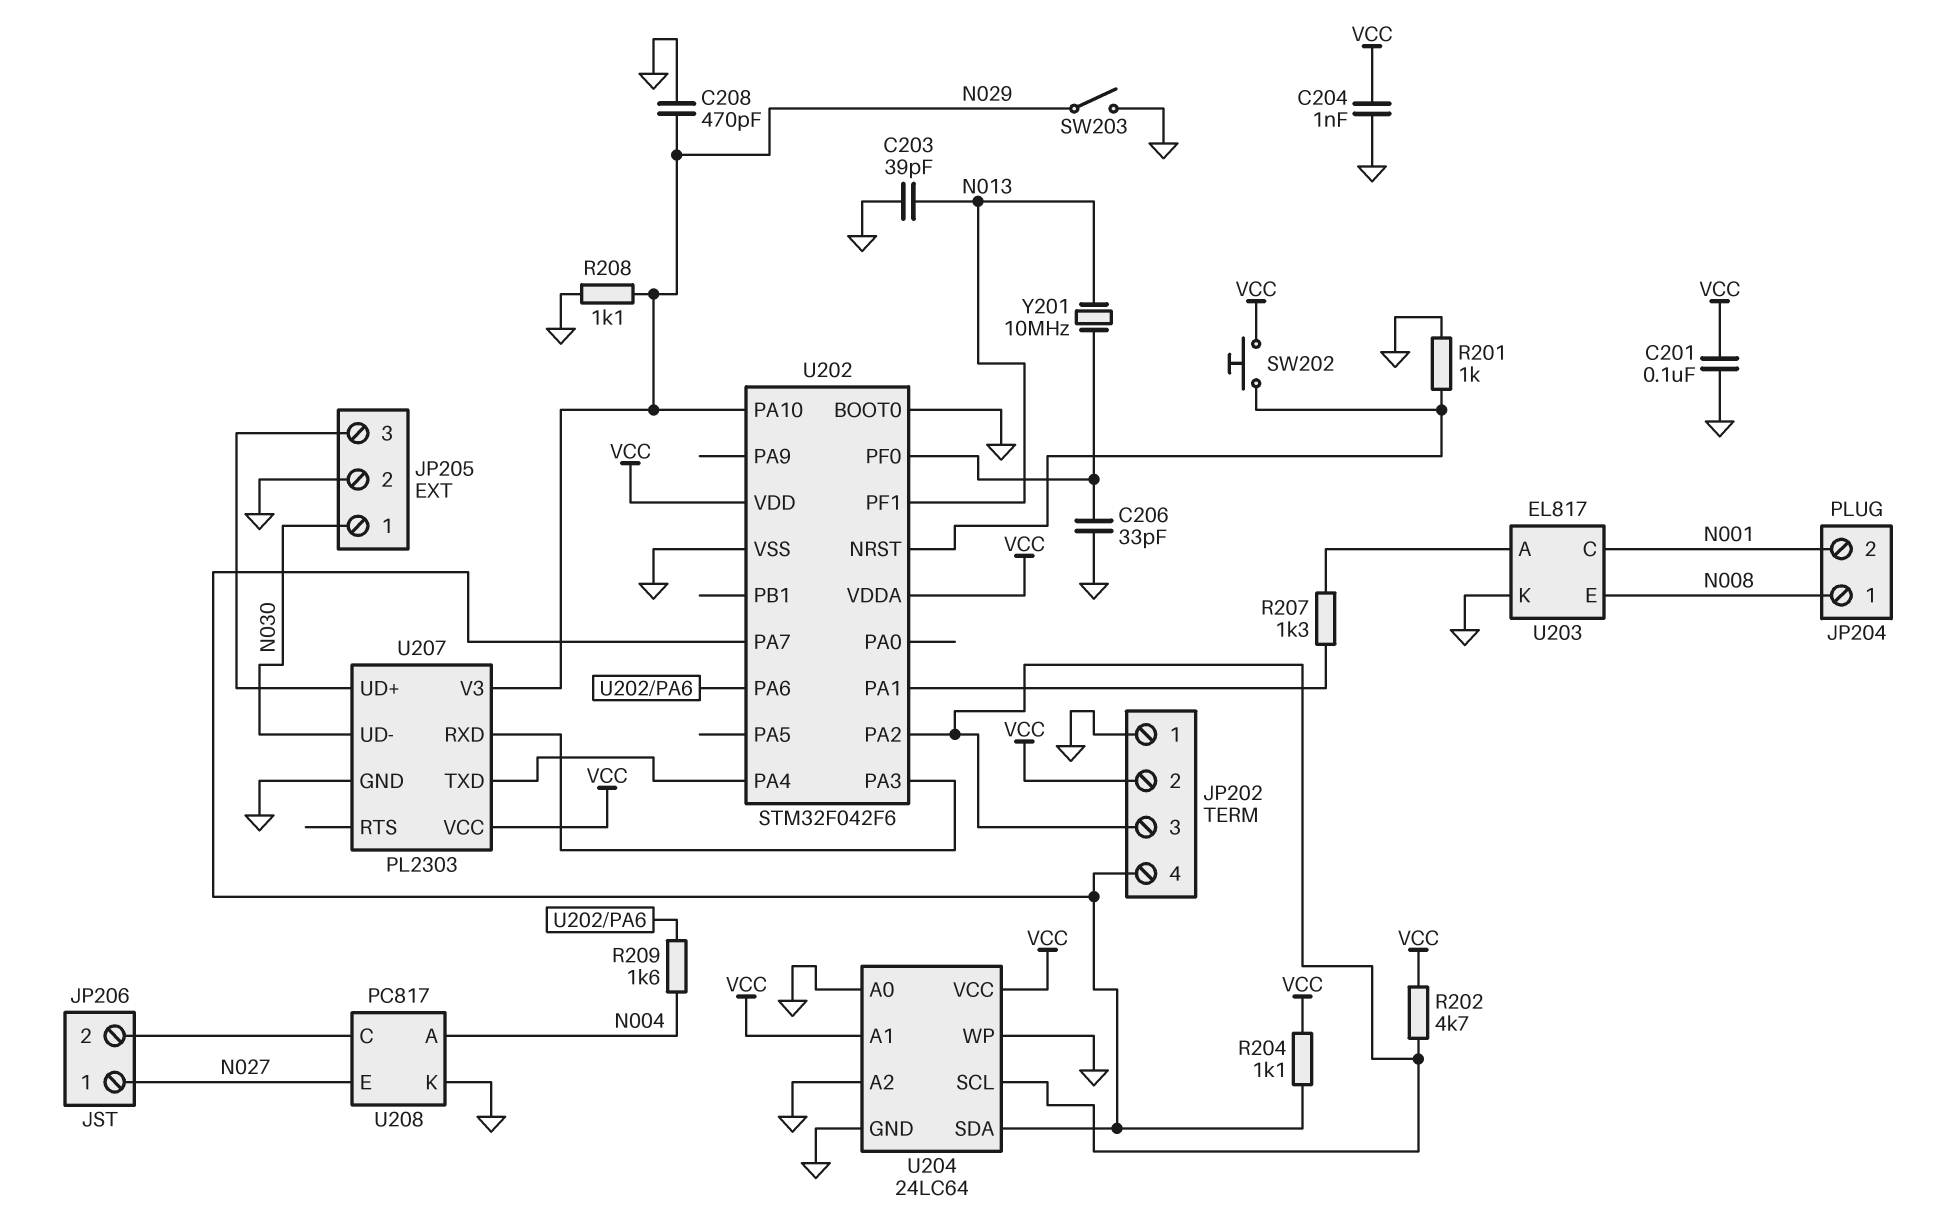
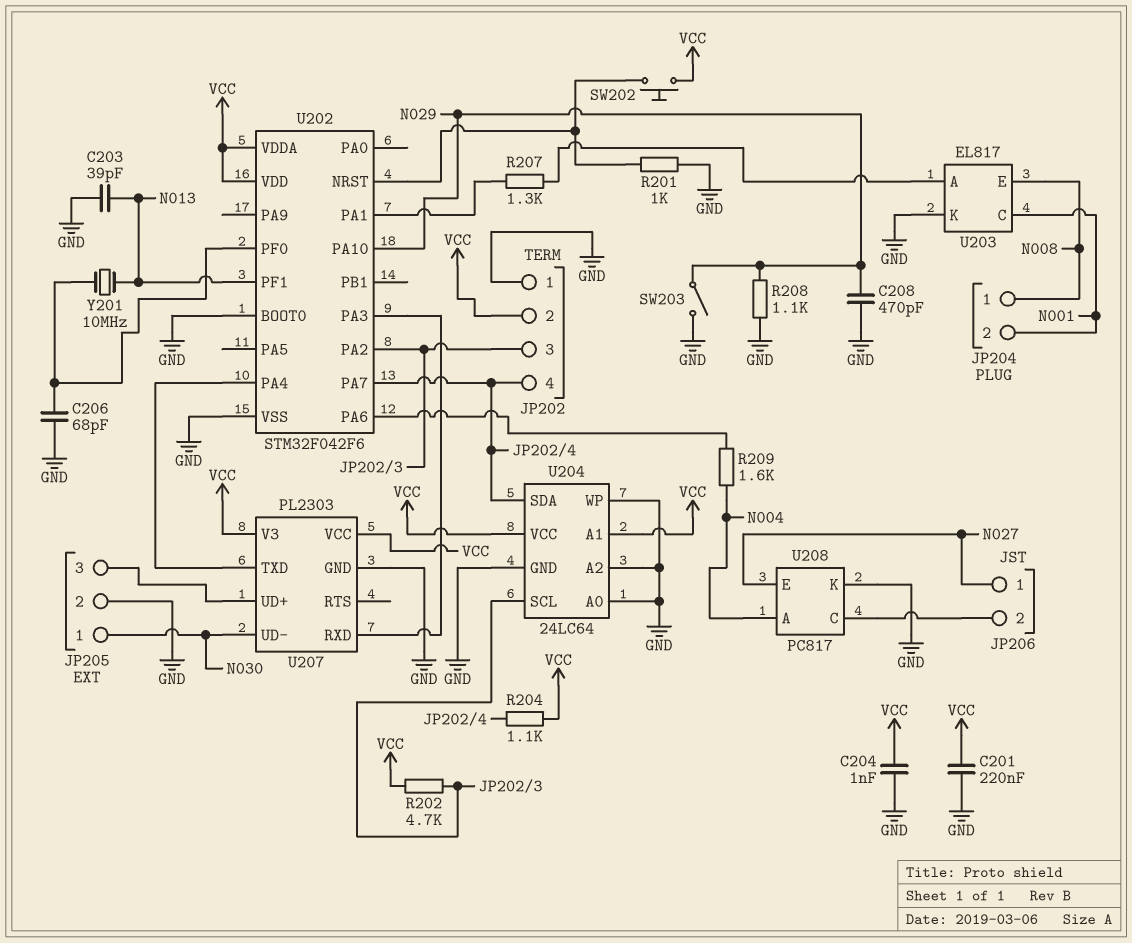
C201: 100nF (GND, VCC) -> 220nF (GND, VCC)
C206: 33pF (GND, U202/PF0) -> 68pF (GND, U202/PF0)
U207 pin V3: N029 -> VCC

